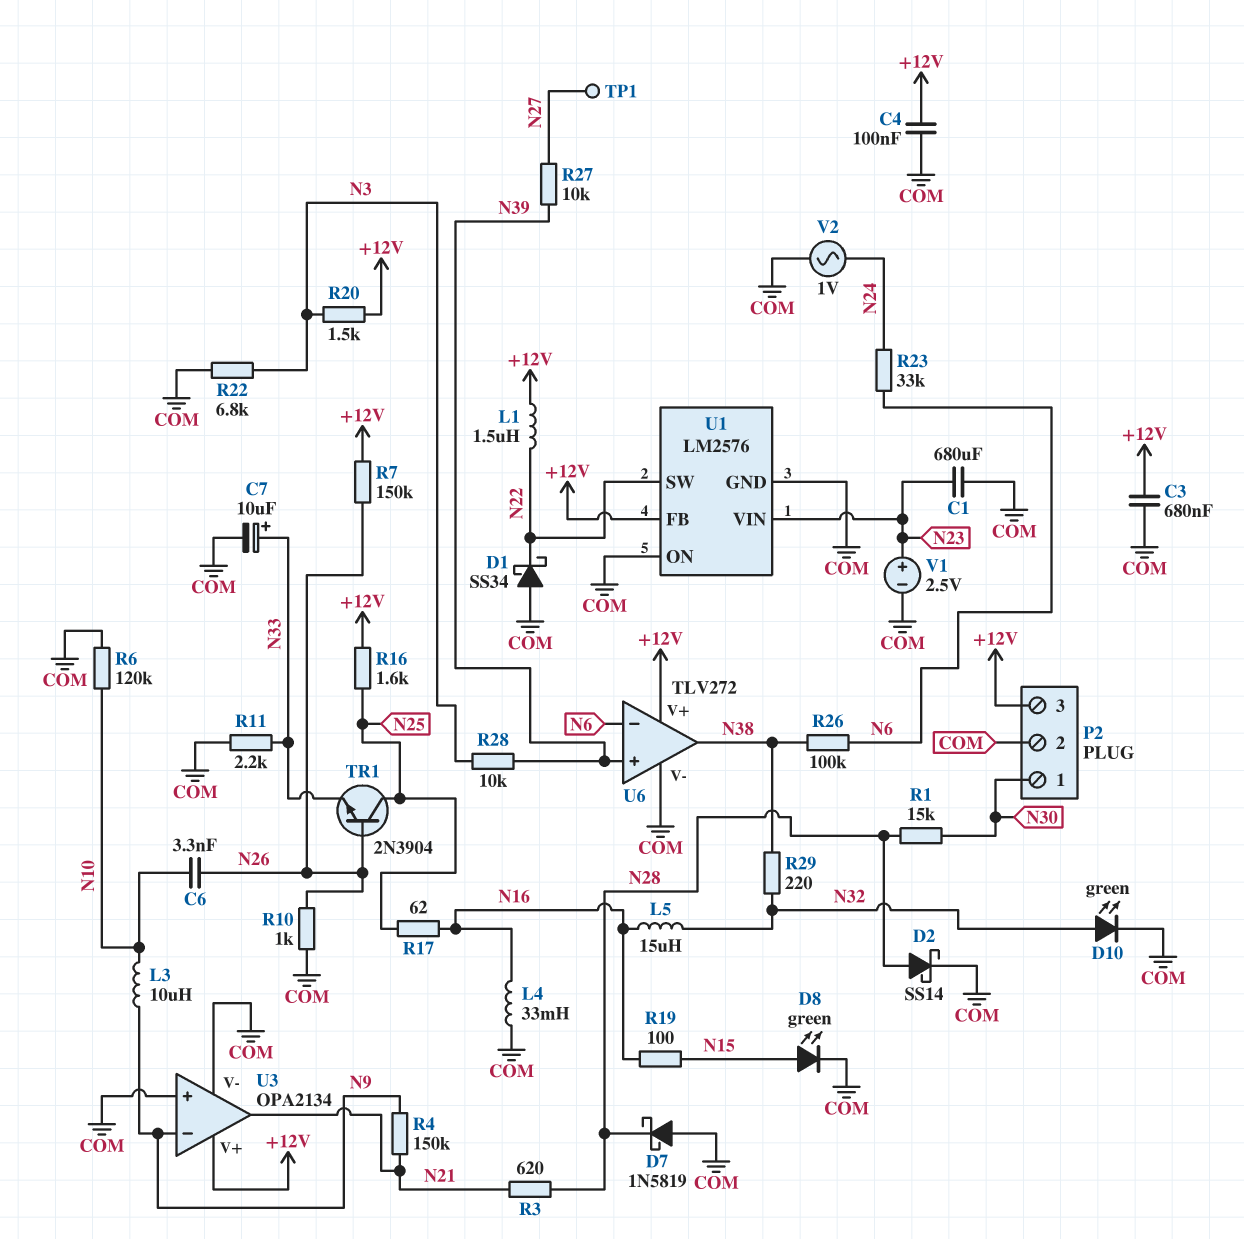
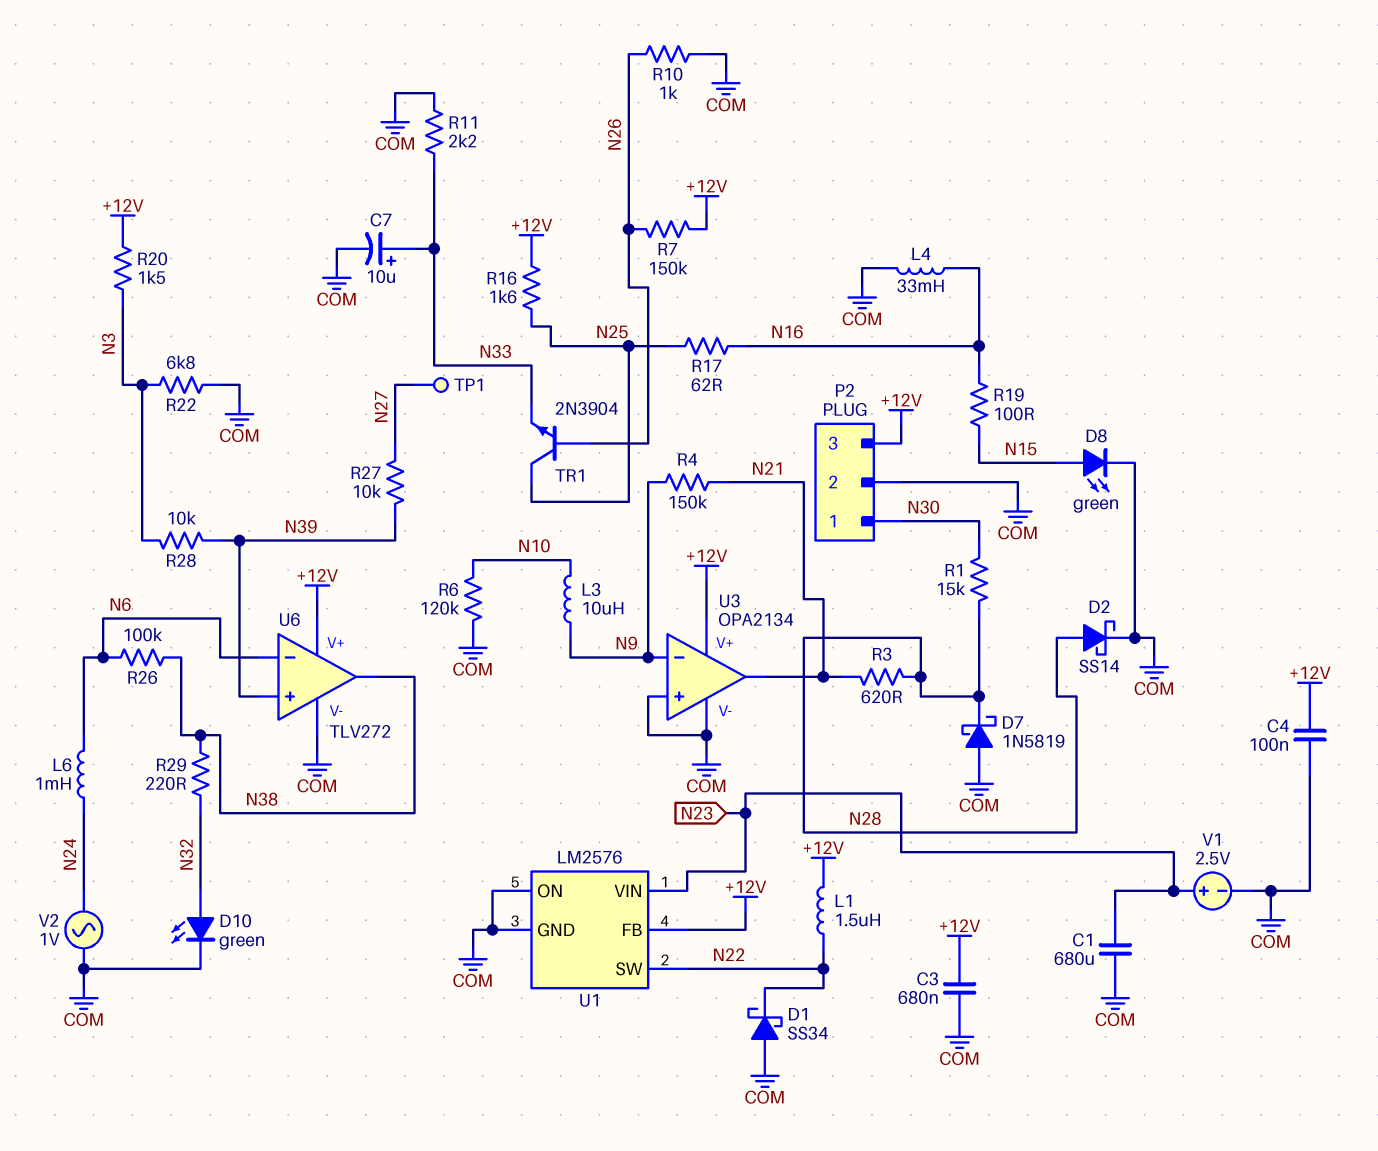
C6: 3.3nF (N10, N26) -> none
L5: 15uH (N16, N32) -> none
L6: none -> 1mH (N6, N24)
R23: 33k (N6, N24) -> none

